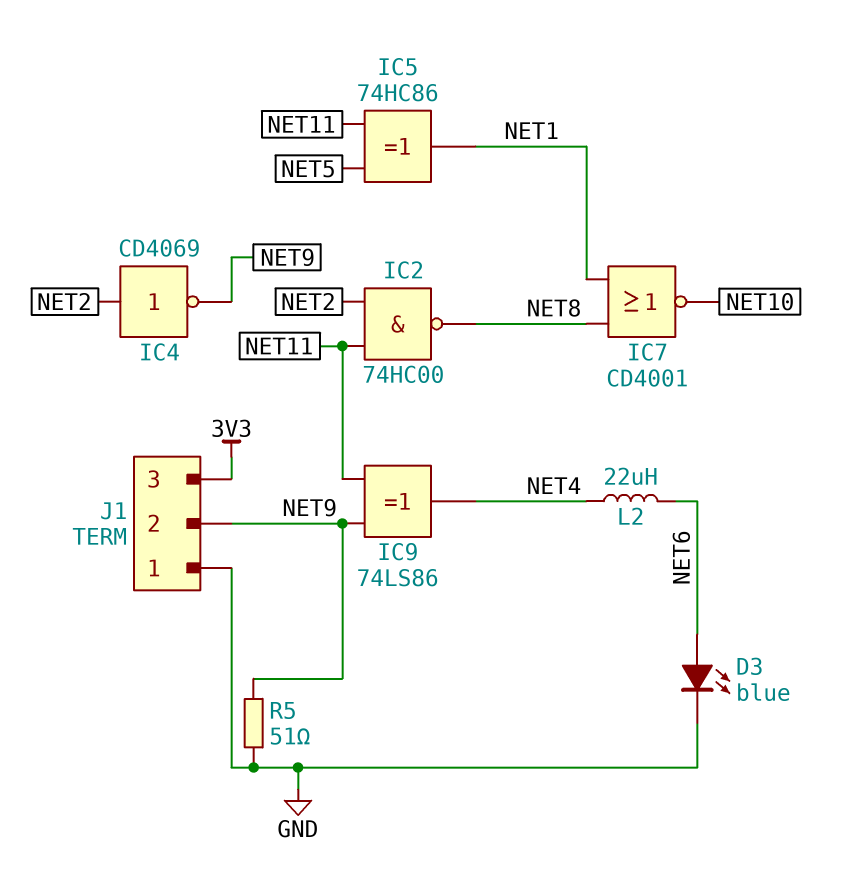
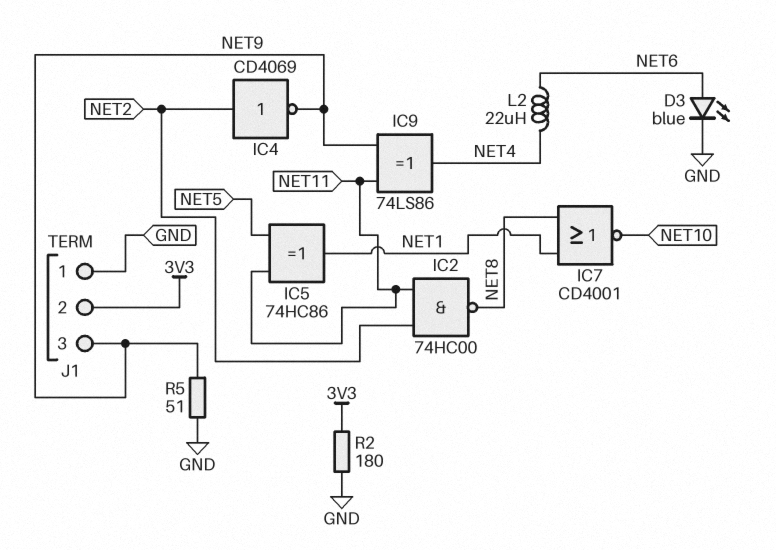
J1 pin 2: NET9 -> 3V3
J1 pin 3: 3V3 -> NET9
R2: none -> 180 (3V3, GND)

